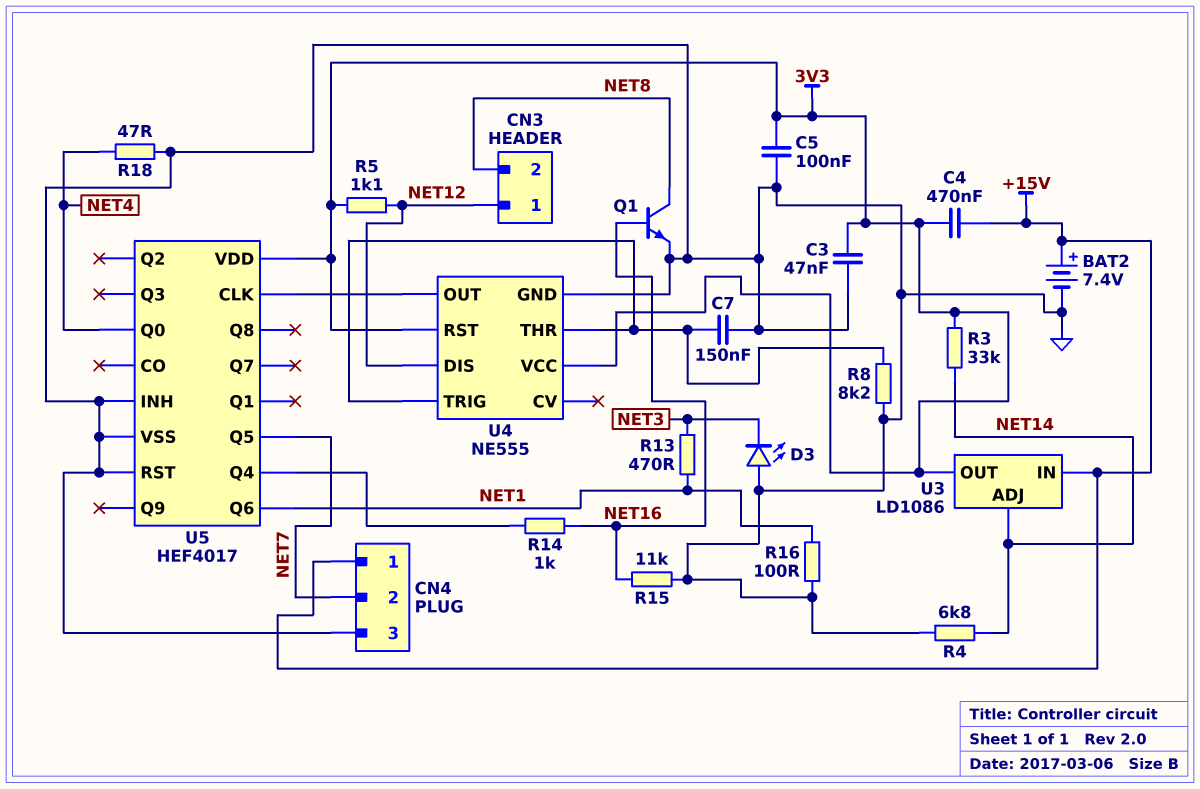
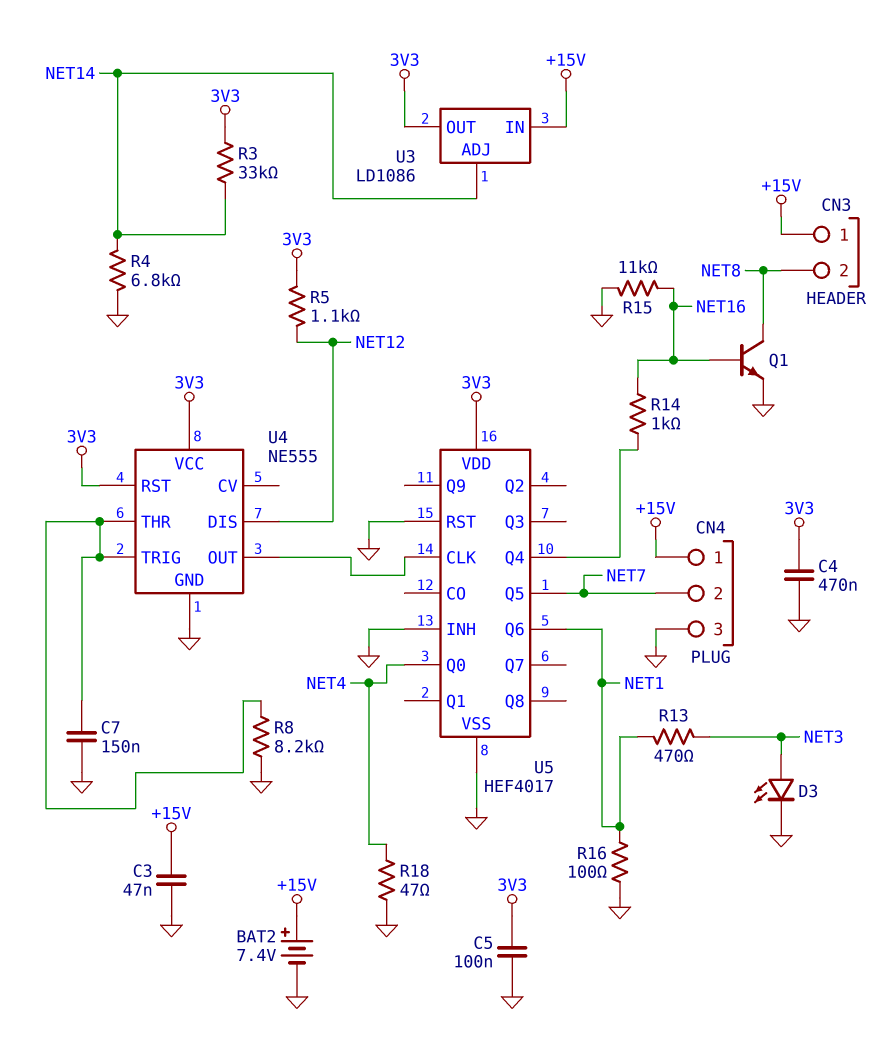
C3: 47nF (3V3, GND) -> 47nF (+15V, GND)
C4: 470nF (+15V, 3V3) -> 470nF (3V3, GND)
CN3 pin 1: NET12 -> +15V
D3: LED (A GND, K NET3) -> LED (A NET3, K GND)

